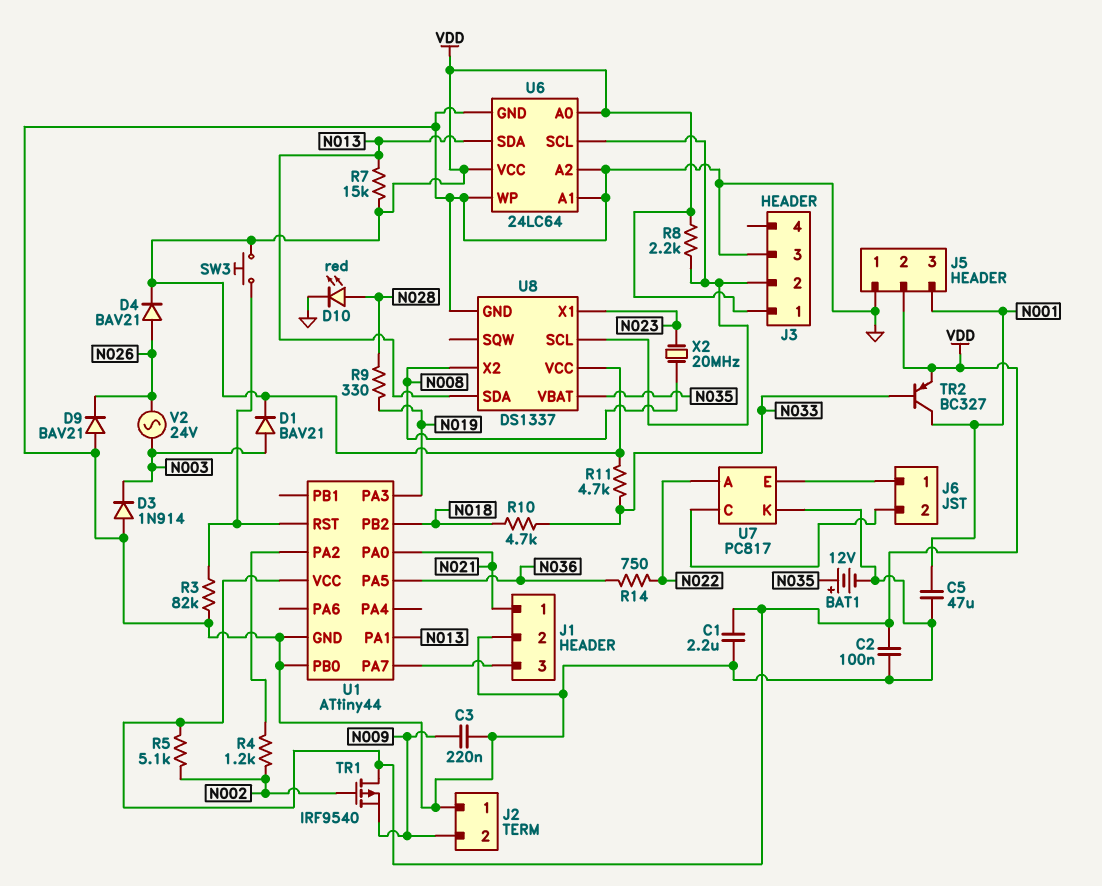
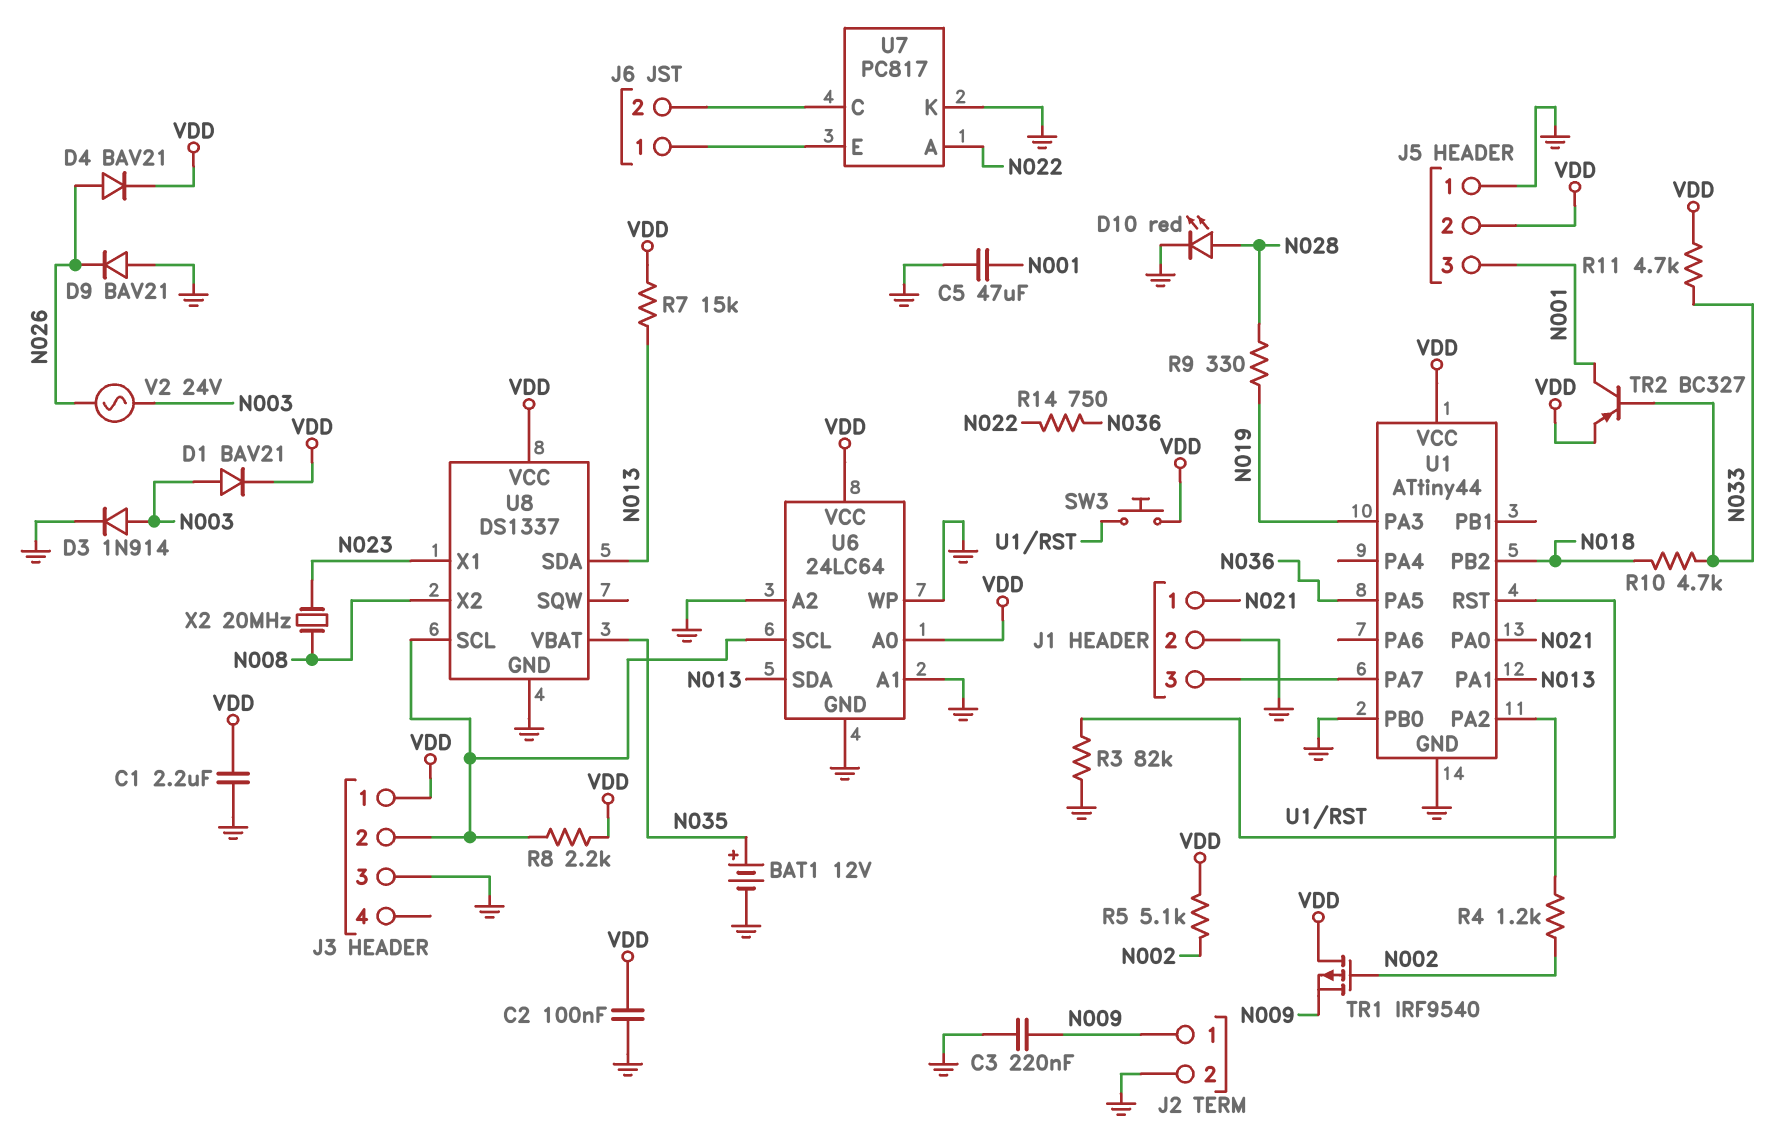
D3: diode 1N914 (A GND, K N003) -> diode 1N914 (A N003, K GND)
J2 pin 1: GND -> N009
J2 pin 2: N009 -> GND

